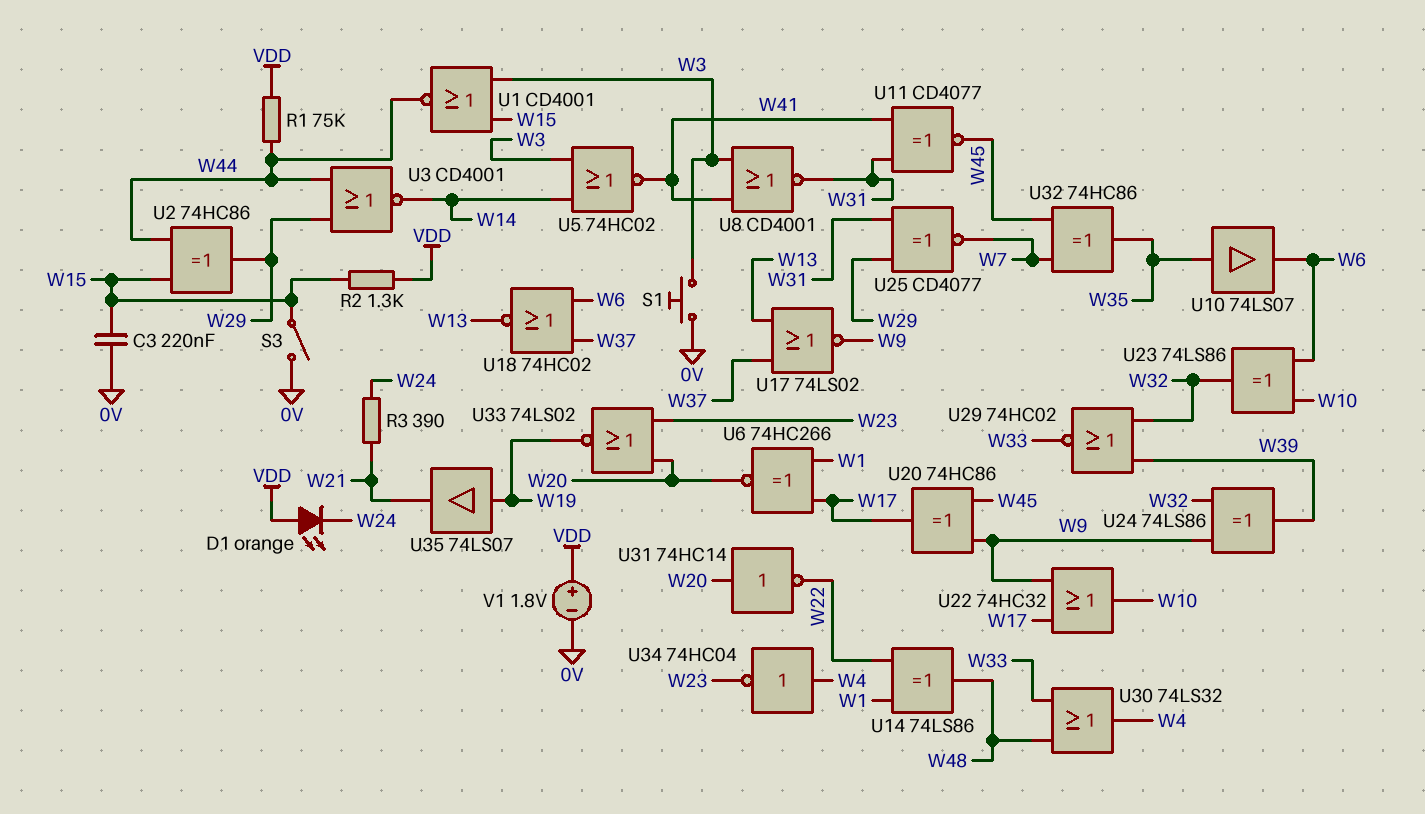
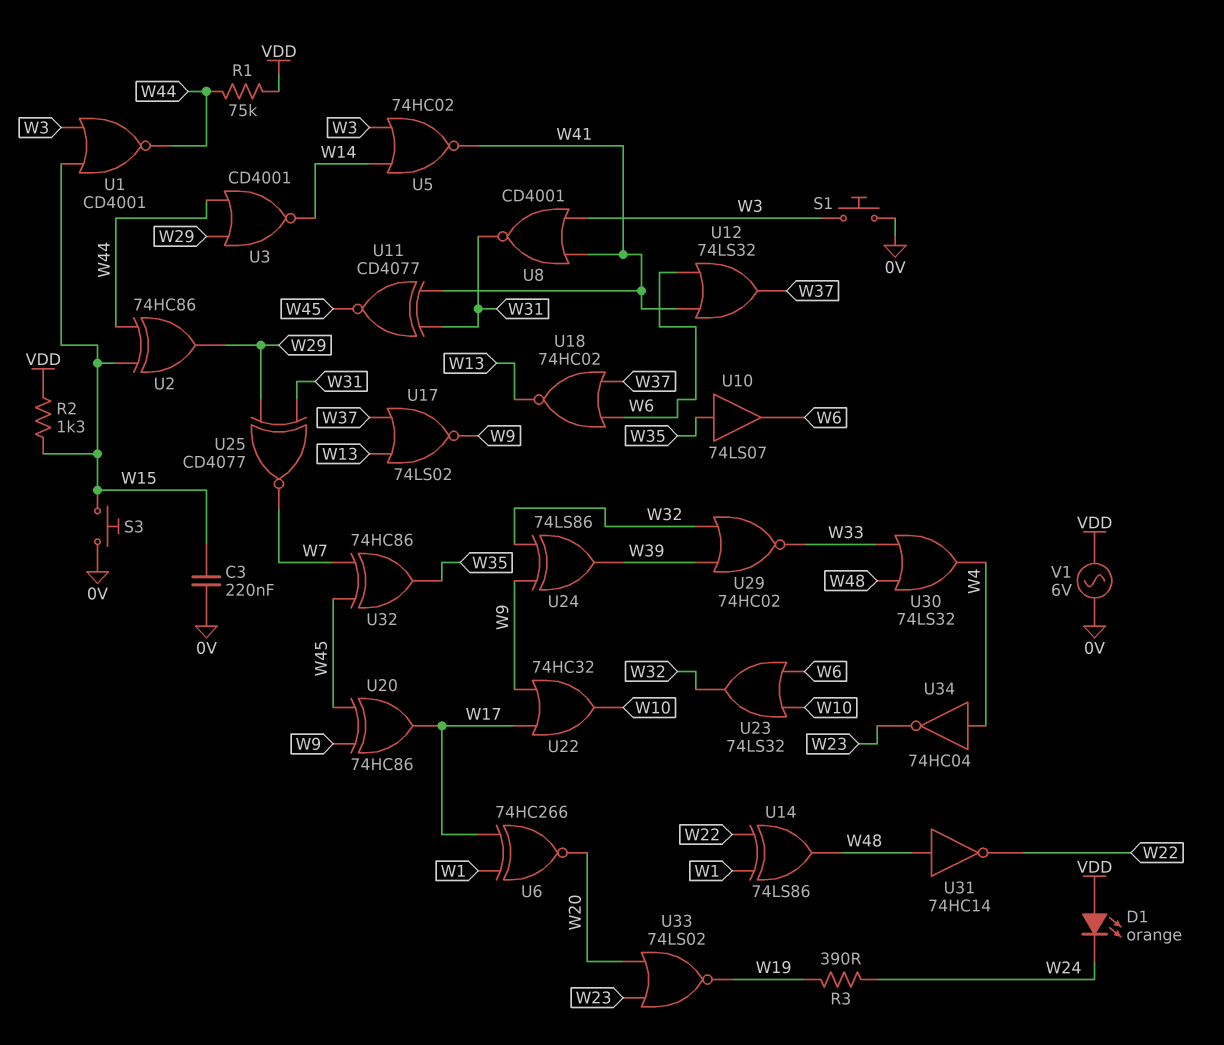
R3: 390 (W21, W24) -> 390 (W19, W24)
S3: switch (0V, W15) -> button (0V, W15)
U12: none -> OR 74LS32 (in W6, in W41, out W37)
U23: XOR 74LS86 (in W6, in W10, out W32) -> OR 74LS32 (in W6, in W10, out W32)
U31: NOT 74HC14 (in W20, out W22) -> NOT 74HC14 (in W48, out W22)
U35: buffer 74LS07 (in W19, out W21) -> none
V1: 1.8V (plus VDD, minus 0V) -> AC 6V (0V, VDD)

